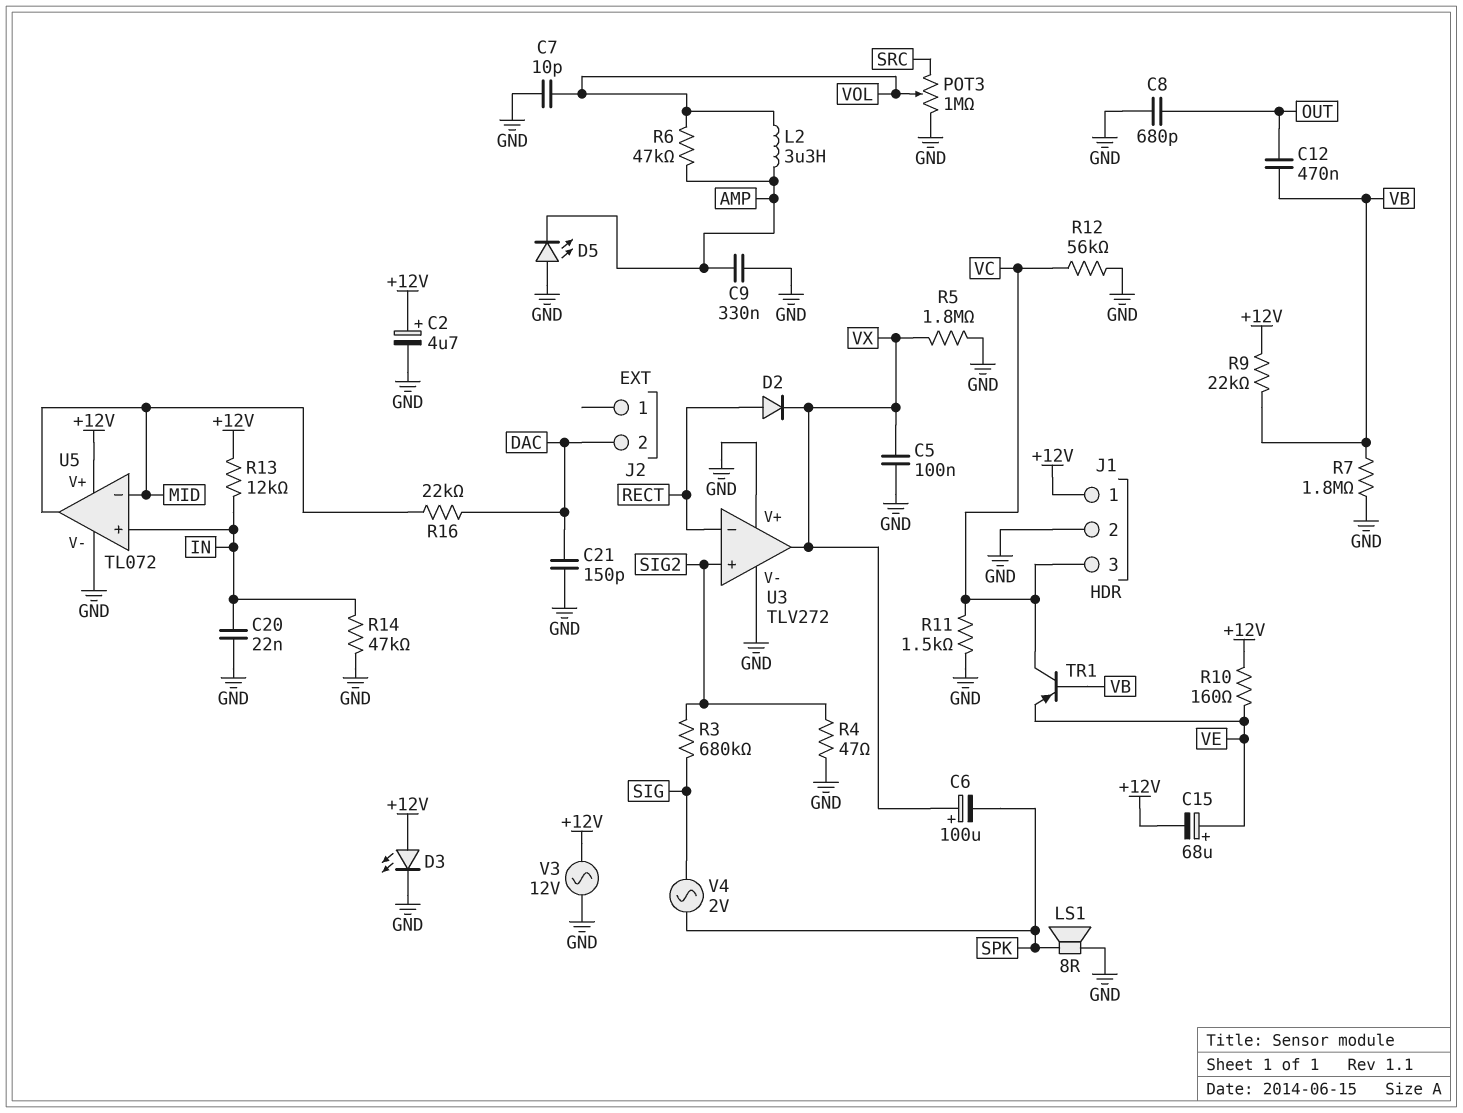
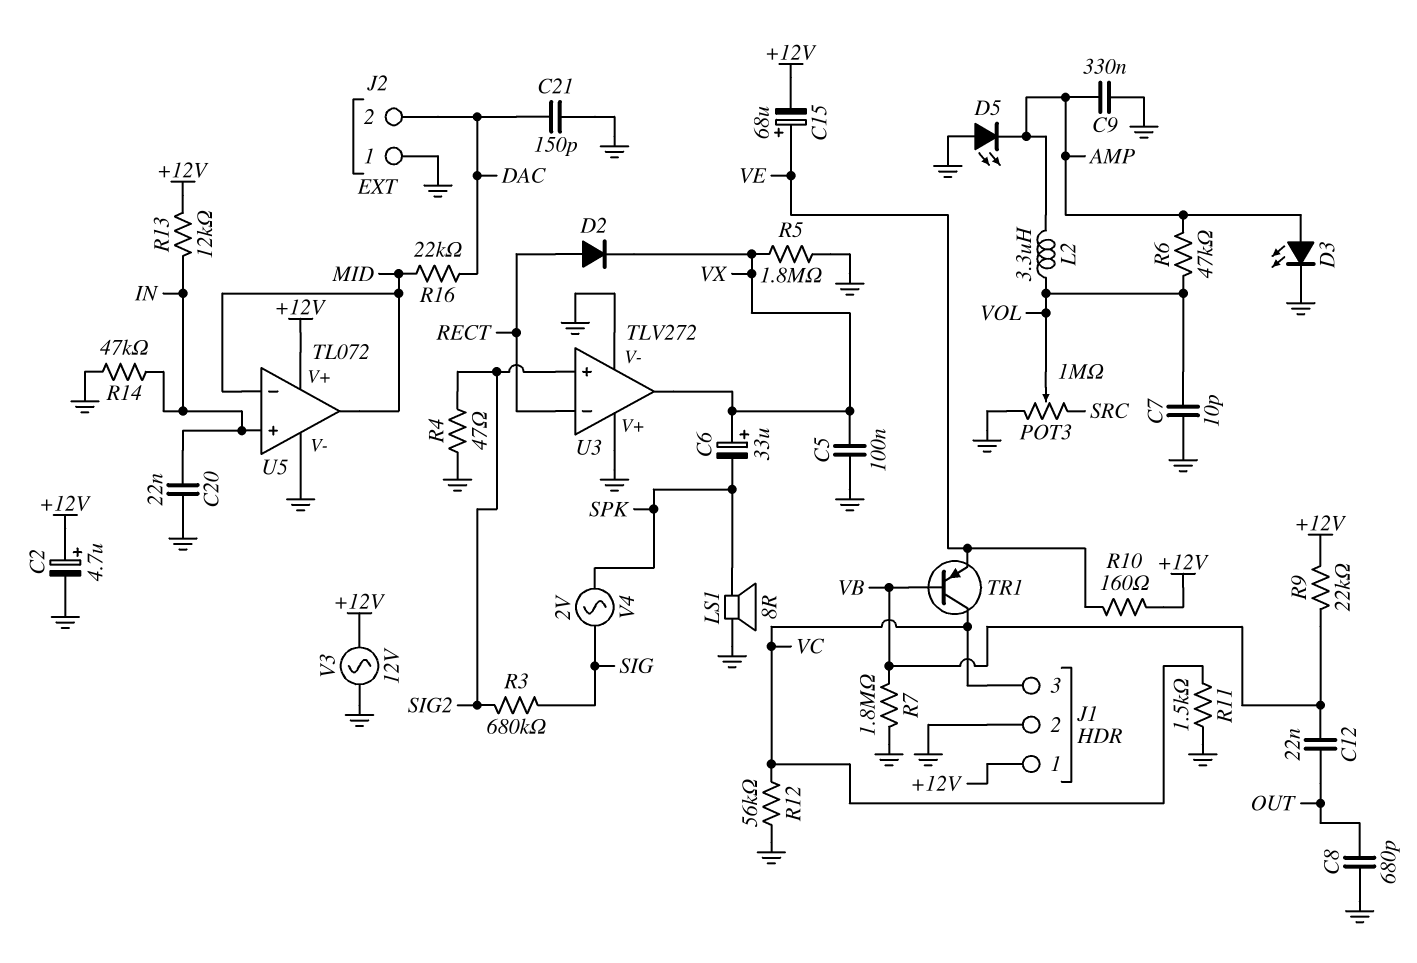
C6: 100uF (plus VX, minus SPK) -> 33uF (plus VX, minus SPK)
C12: 470nF (OUT, VB) -> 22nF (OUT, VB)
D3: LED (A +12V, K GND) -> LED (A AMP, K GND)
J2 pin 1: none -> GND

